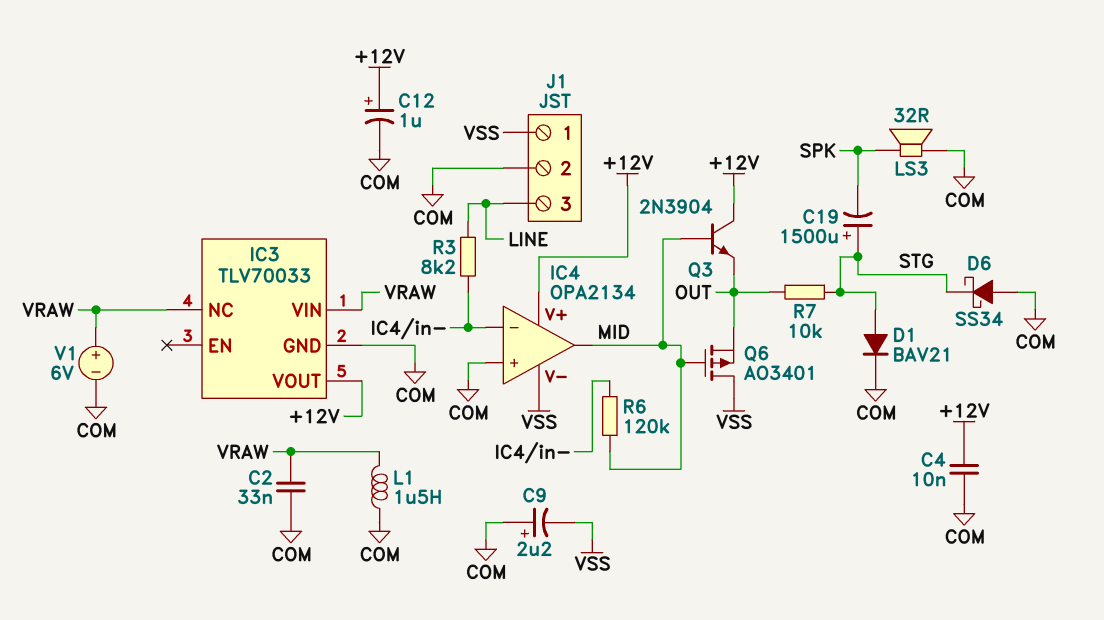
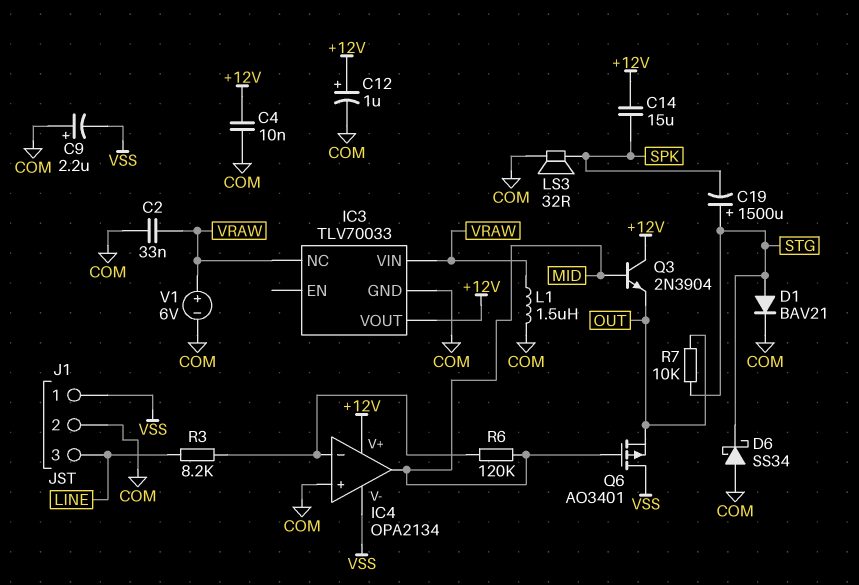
C14: none -> 15uF (+12V, SPK)

